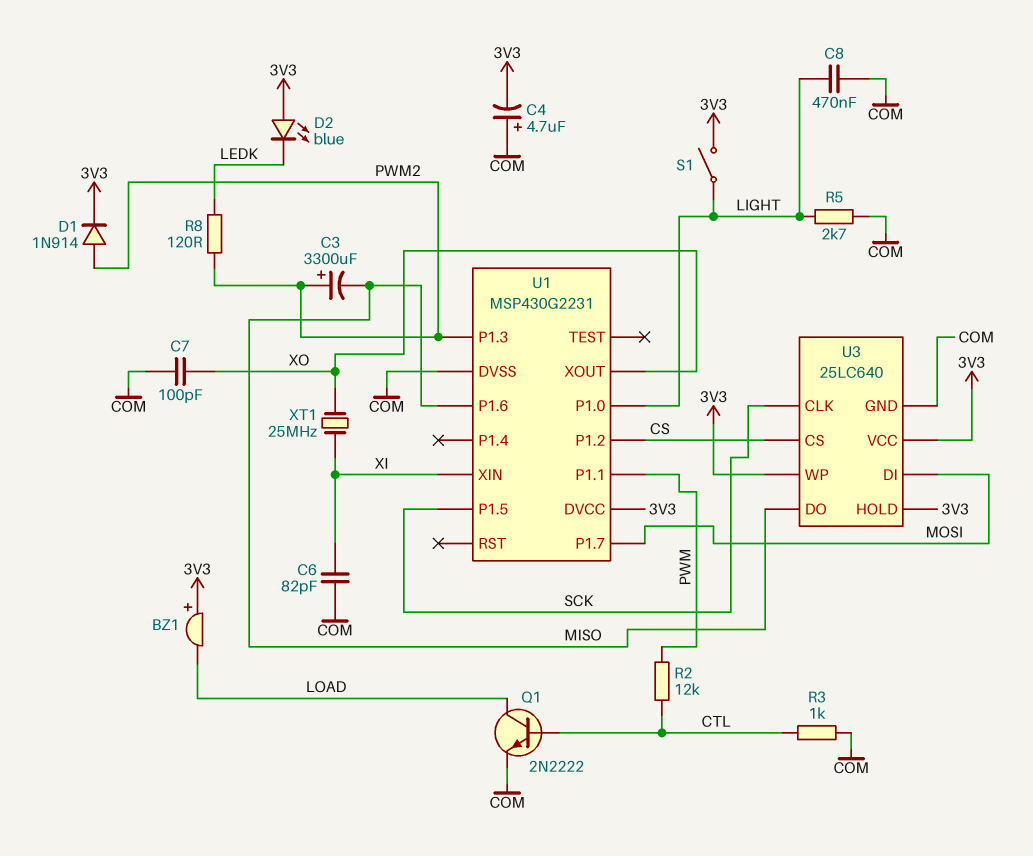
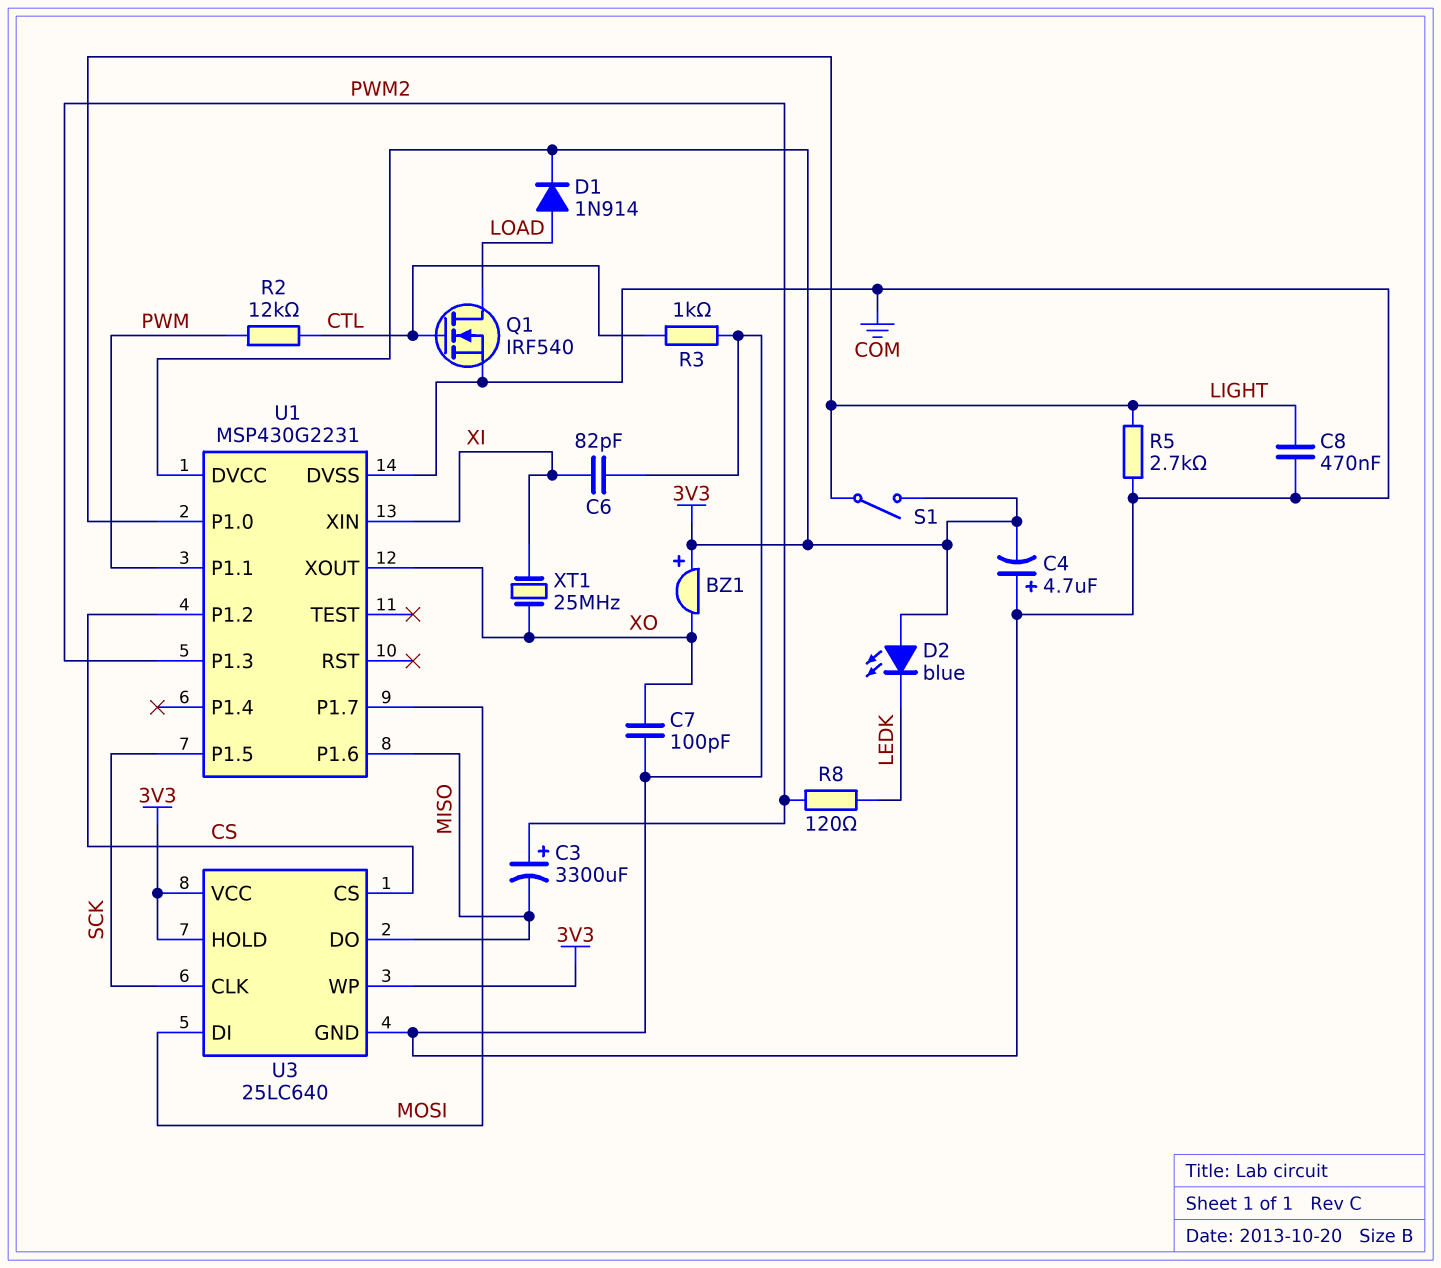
BZ1: buzzer (plus 3V3, minus LOAD) -> buzzer (plus 3V3, minus XO)
D1: diode 1N914 (A PWM2, K 3V3) -> diode 1N914 (A LOAD, K 3V3)
Q1: NPN 2N2222 (B CTL, C LOAD, E COM) -> NMOS IRF540 (G CTL, D LOAD, S COM)

